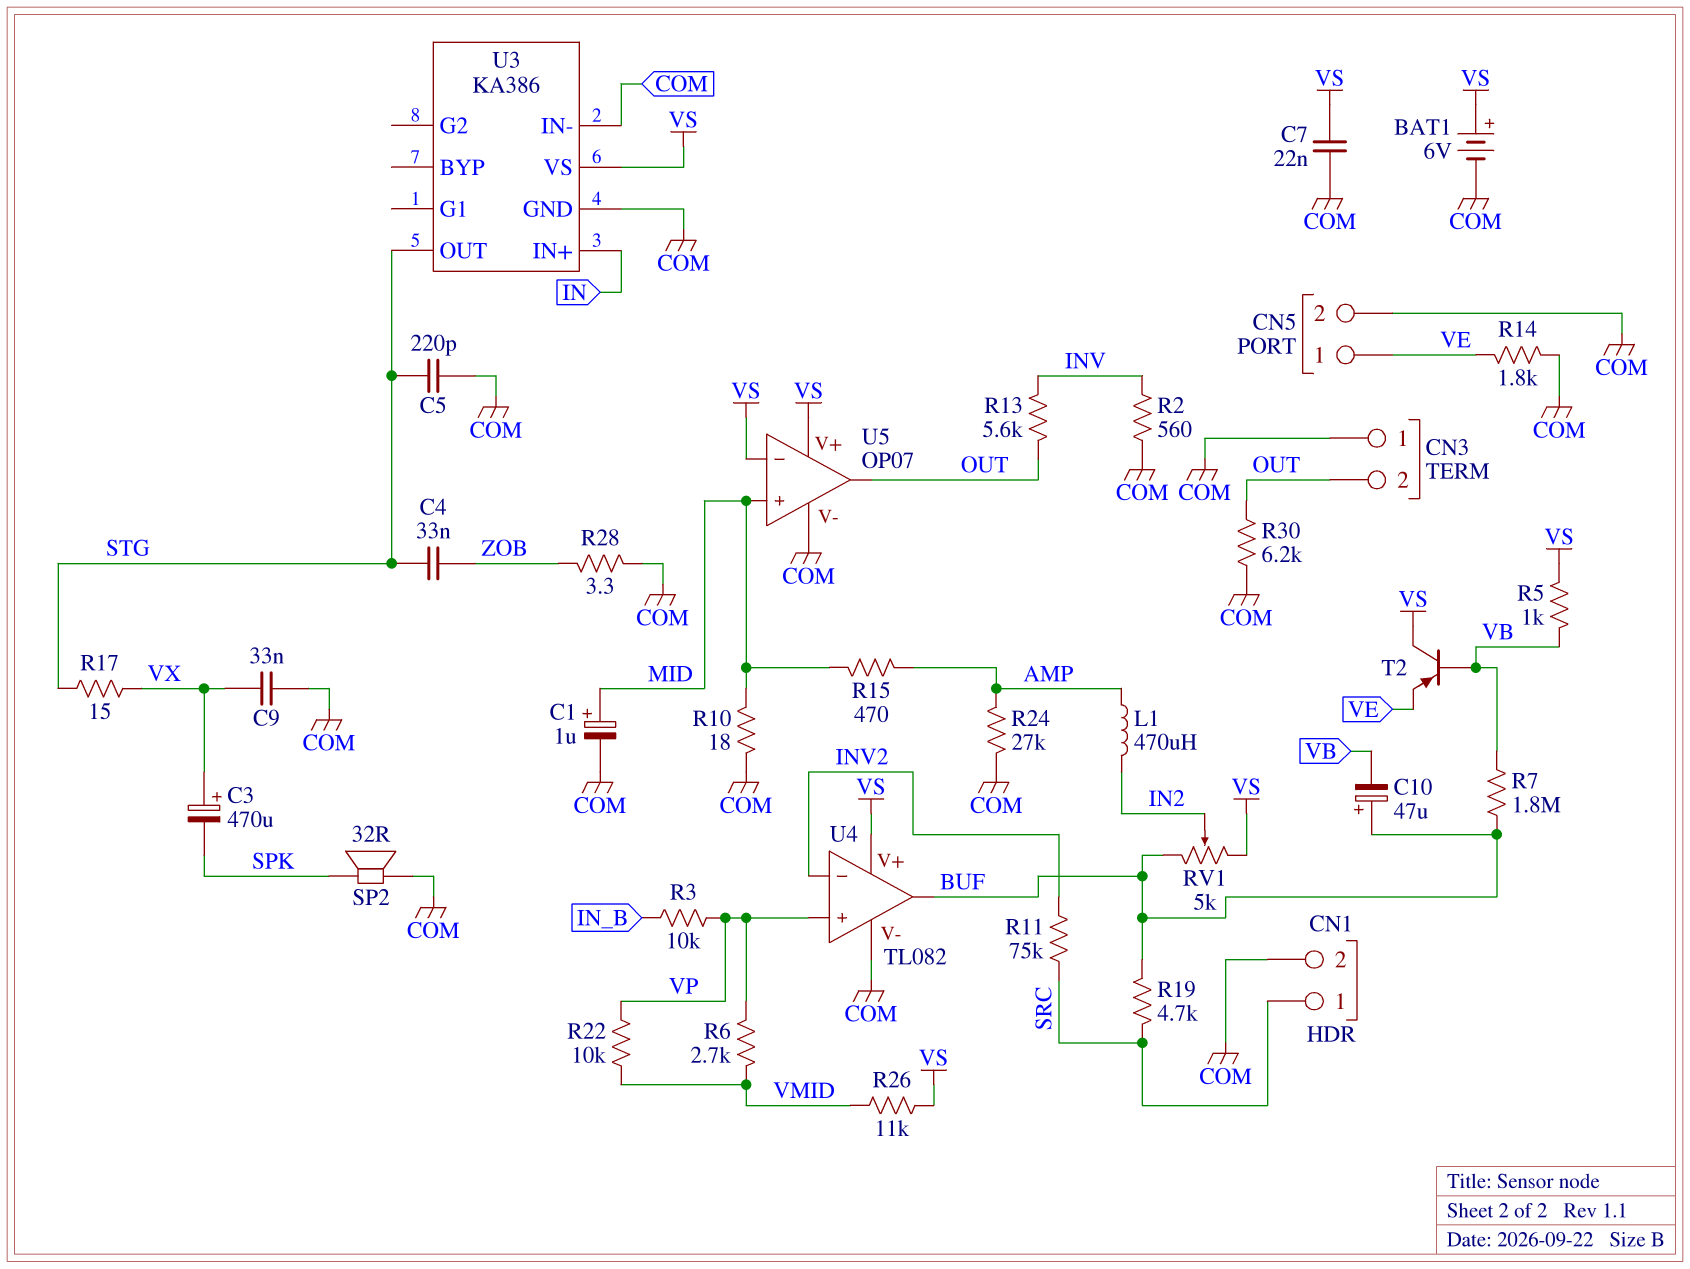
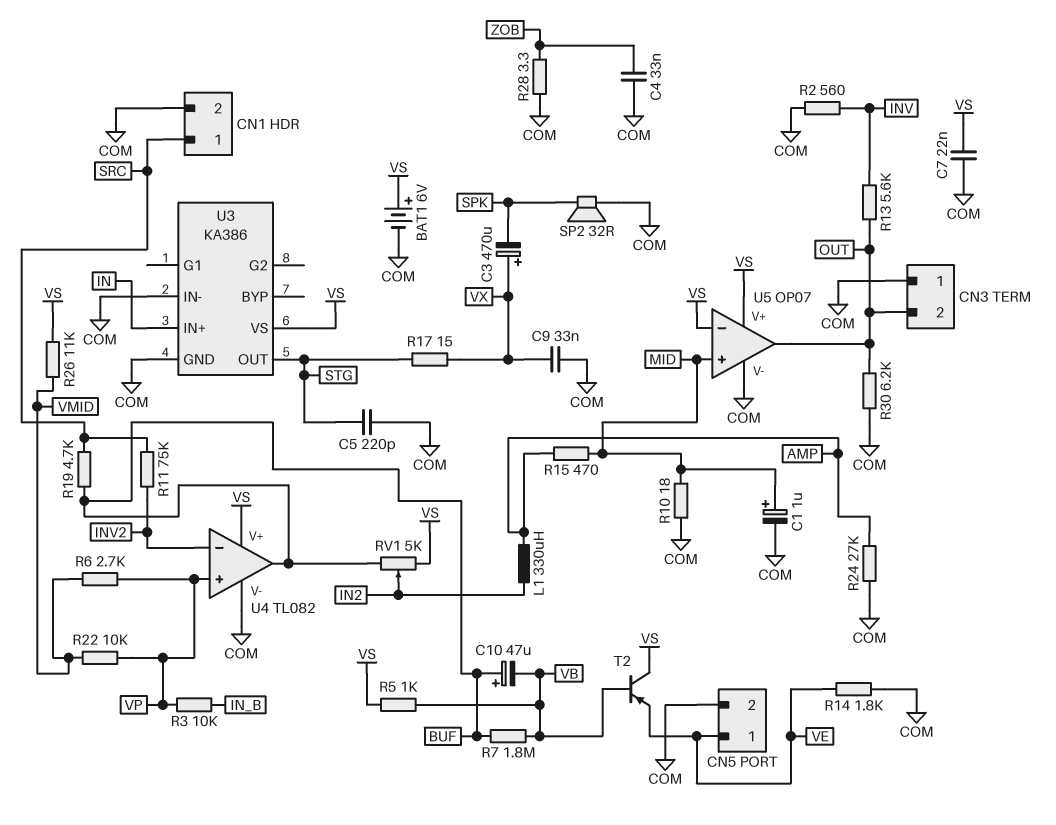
C4: 33nF (STG, ZOB) -> 33nF (COM, ZOB)
L1: 470uH (AMP, IN2) -> 330uH (AMP, IN2)

